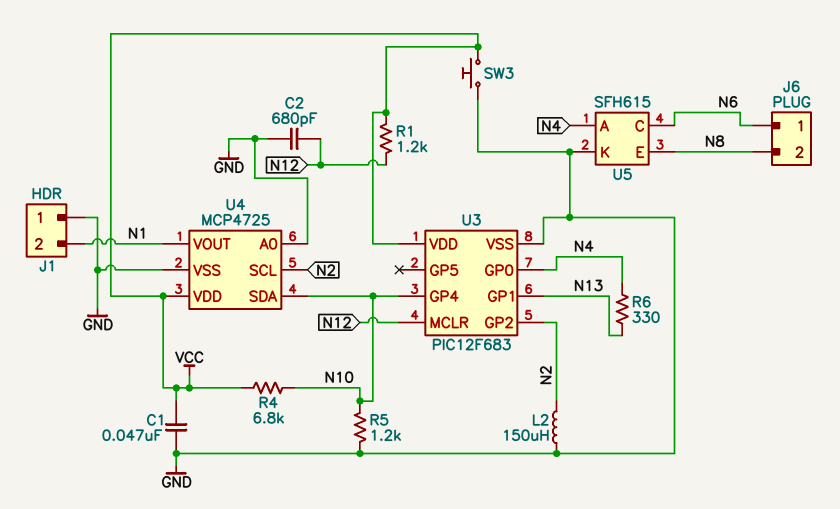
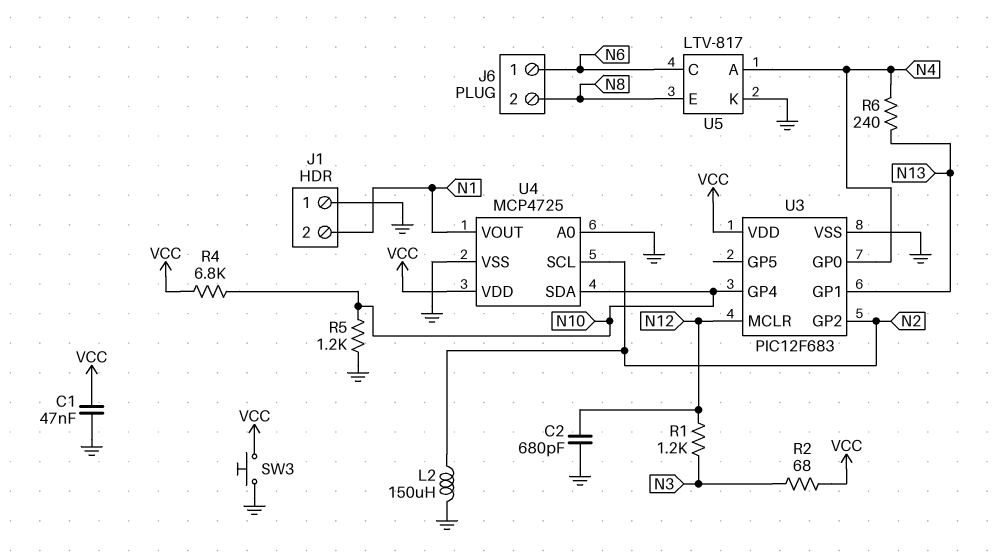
R1: 1.2k (N12, VCC) -> 1.2k (N3, N12)
R2: none -> 68 (N3, VCC)
R6: 330 (N4, N13) -> 240 (N4, N13)
U5: SFH615 -> LTV-817

